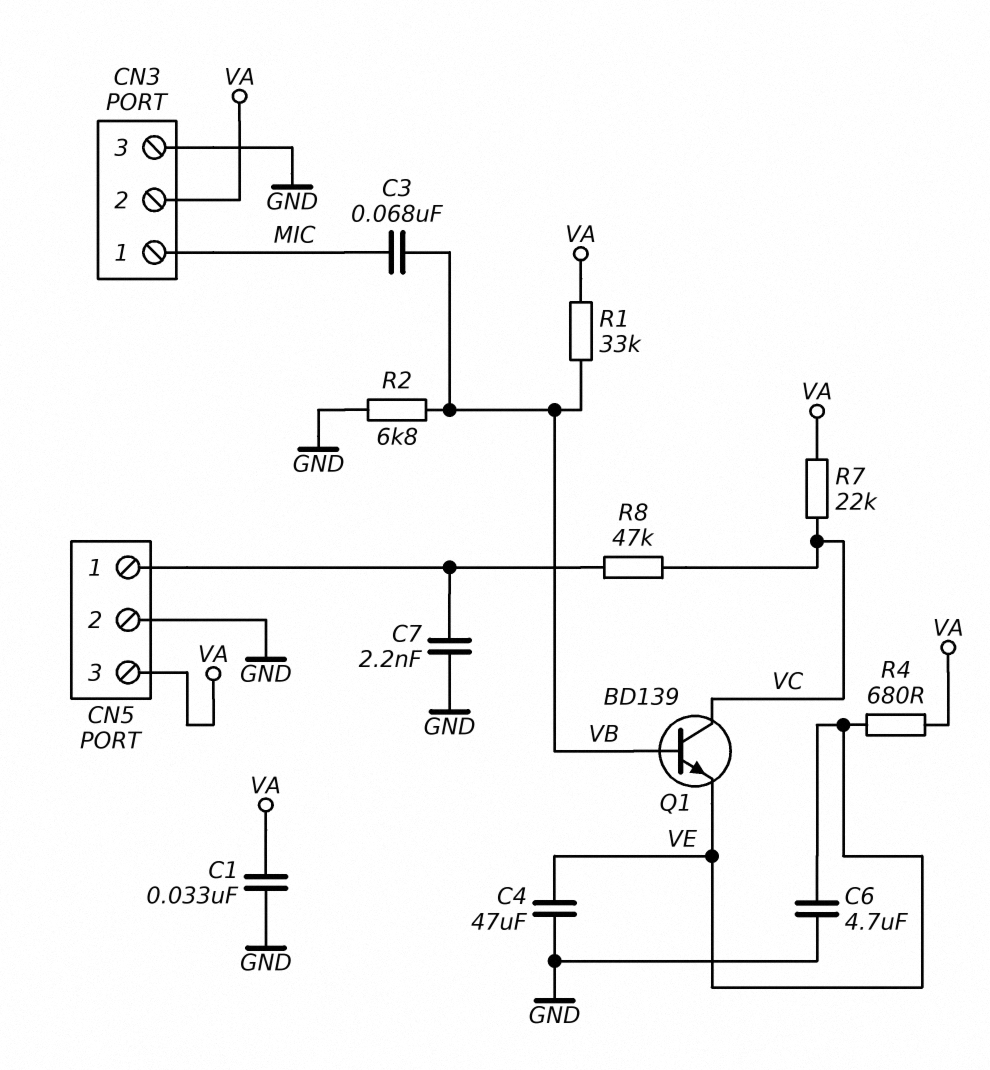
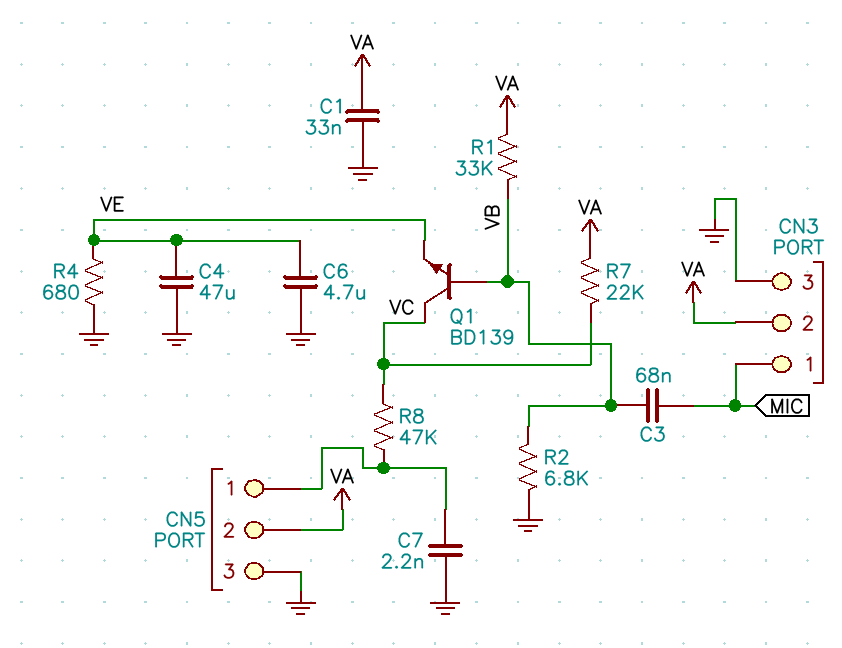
CN5 pin 2: GND -> VA
CN5 pin 3: VA -> GND
R4: 680 (VA, VE) -> 680 (GND, VE)

